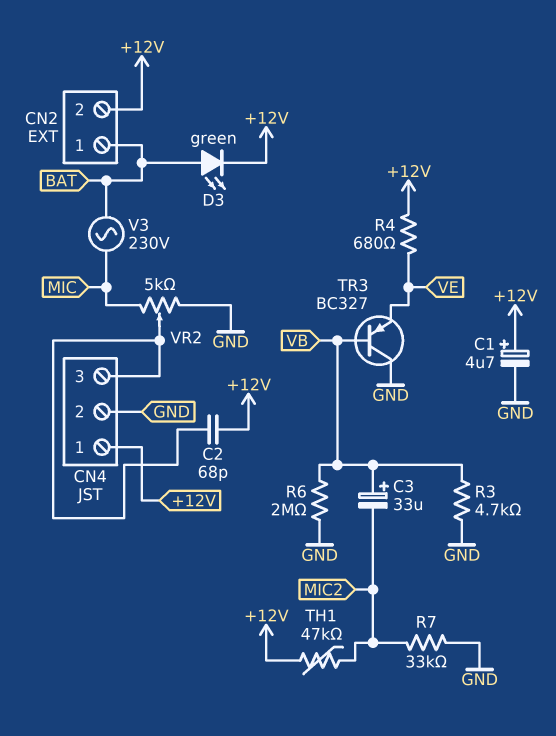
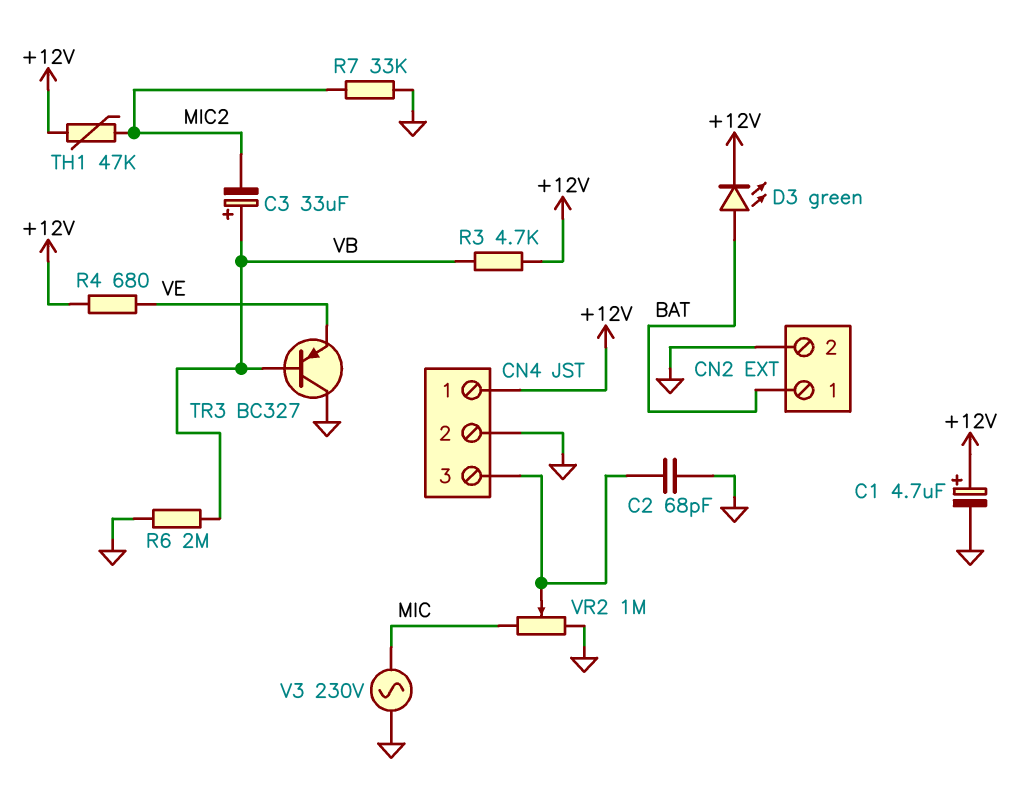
C2: 68pF (+12V, CN4/3) -> 68pF (CN4/3, GND)
CN2 pin 2: +12V -> GND
R3: 4.7k (GND, VB) -> 4.7k (+12V, VB)
V3: AC 230V (BAT, MIC) -> AC 230V (GND, MIC)
VR2: 5k (GND, MIC, wiper CN4/3) -> 1M (GND, MIC, wiper CN4/3)

